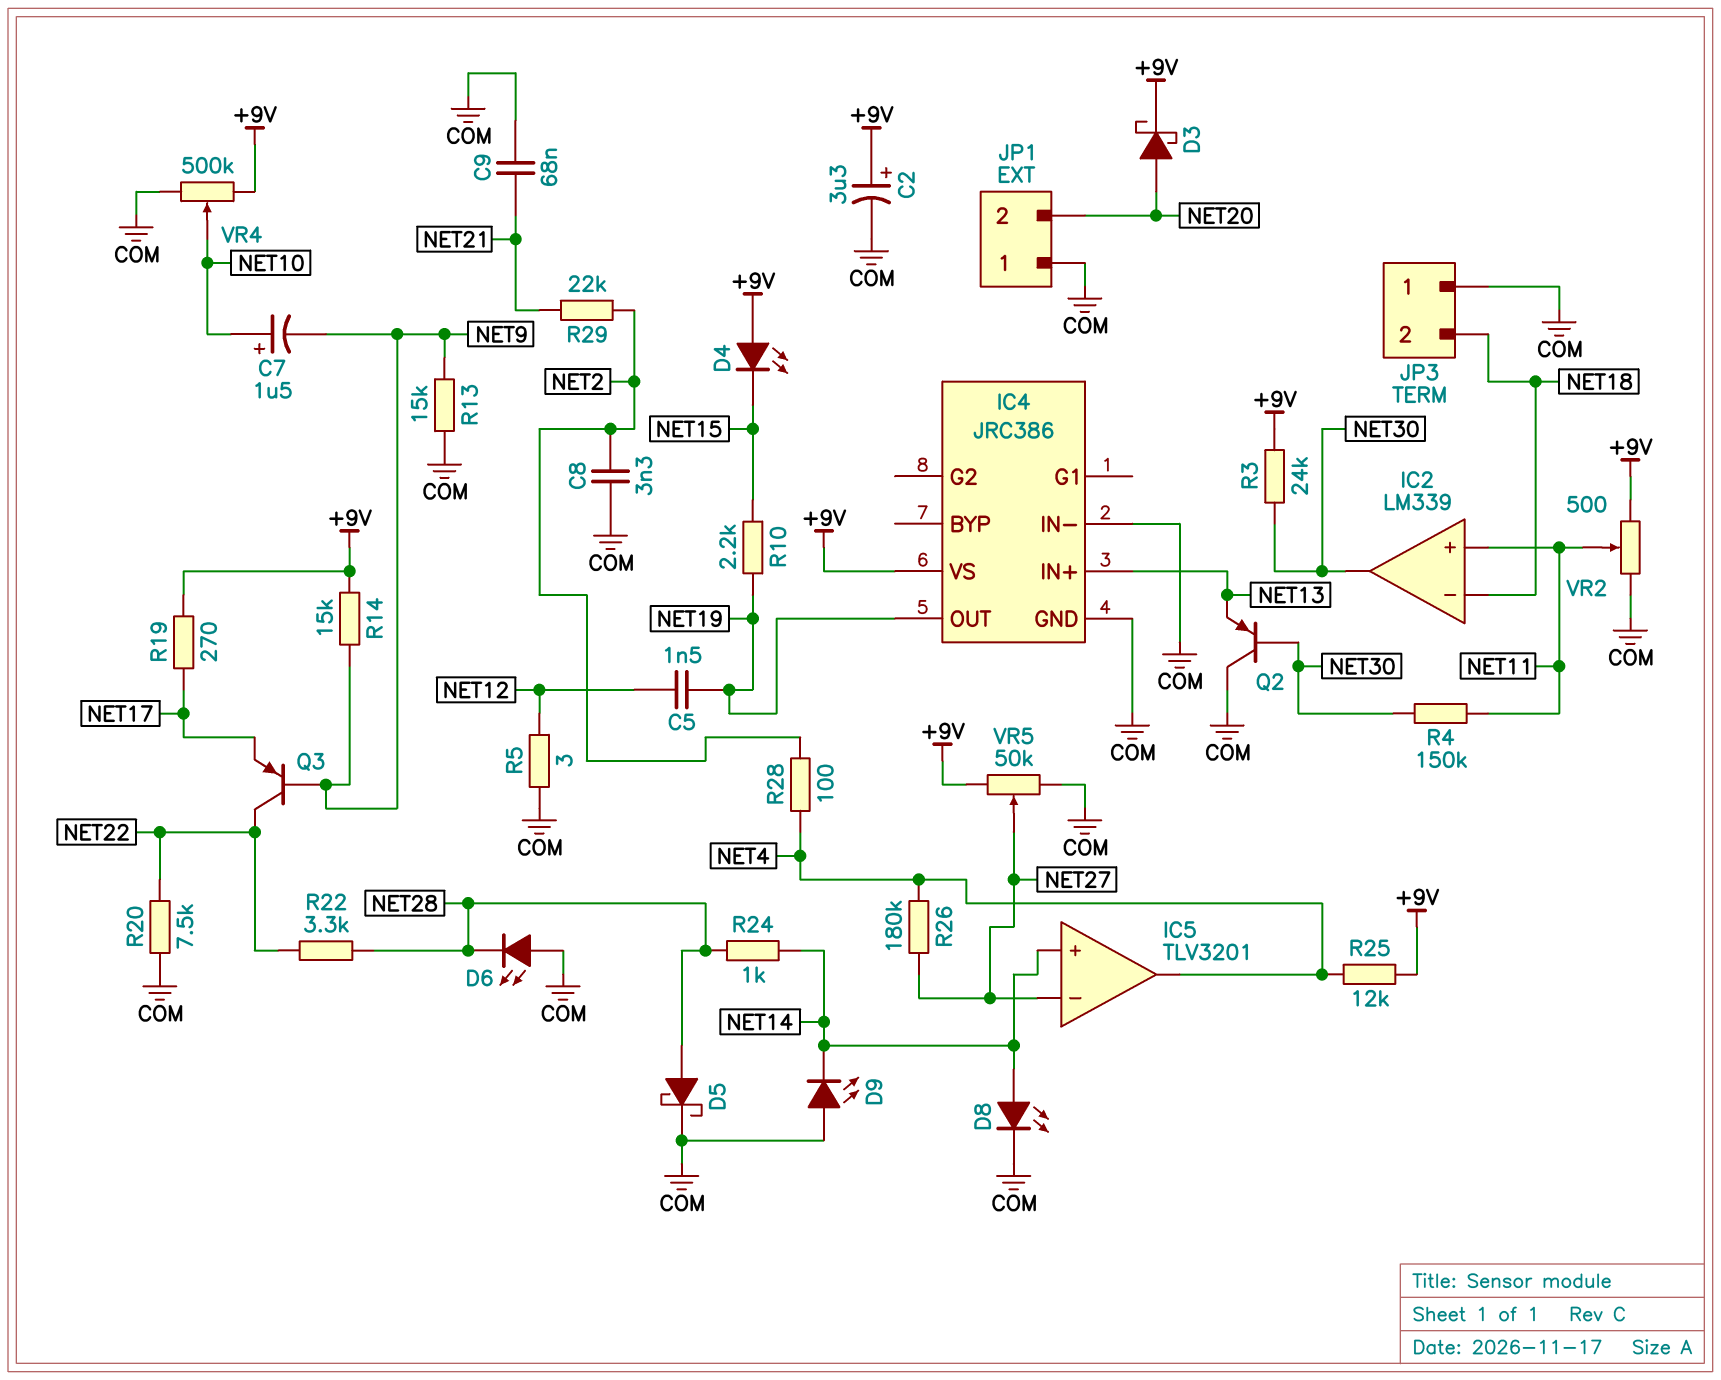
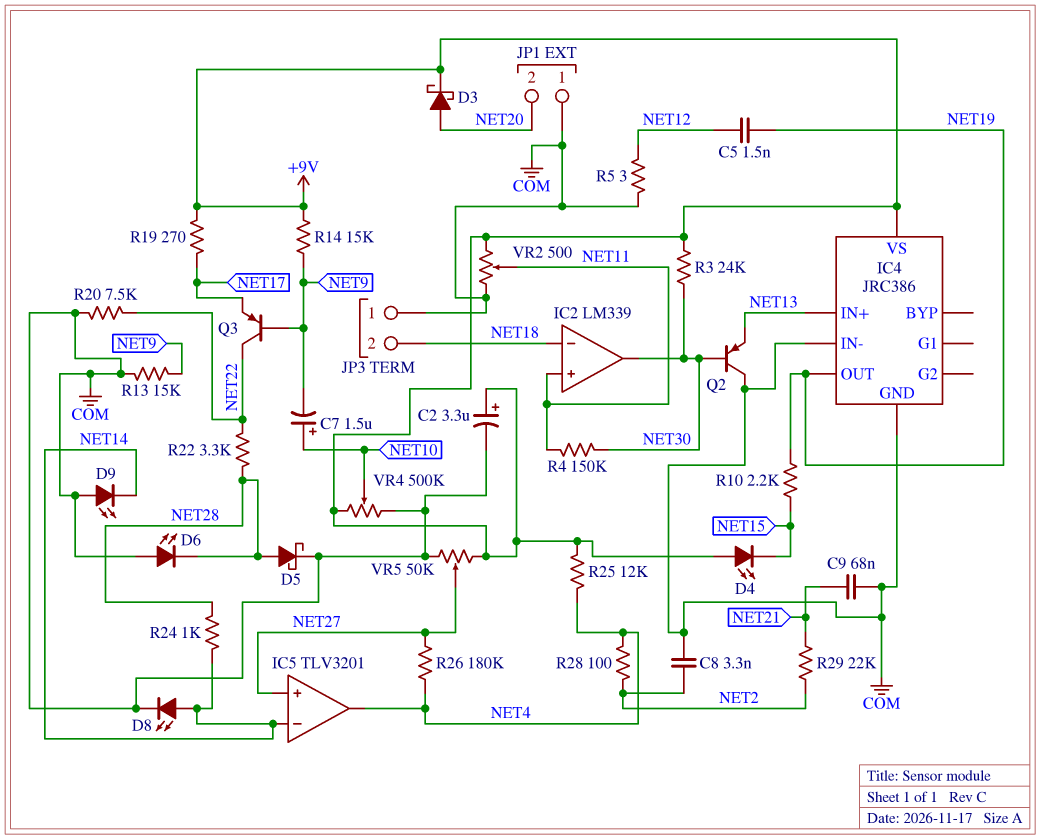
IC5 pin in+: NET14 -> NET27
IC5 pin in-: NET27 -> NET14

